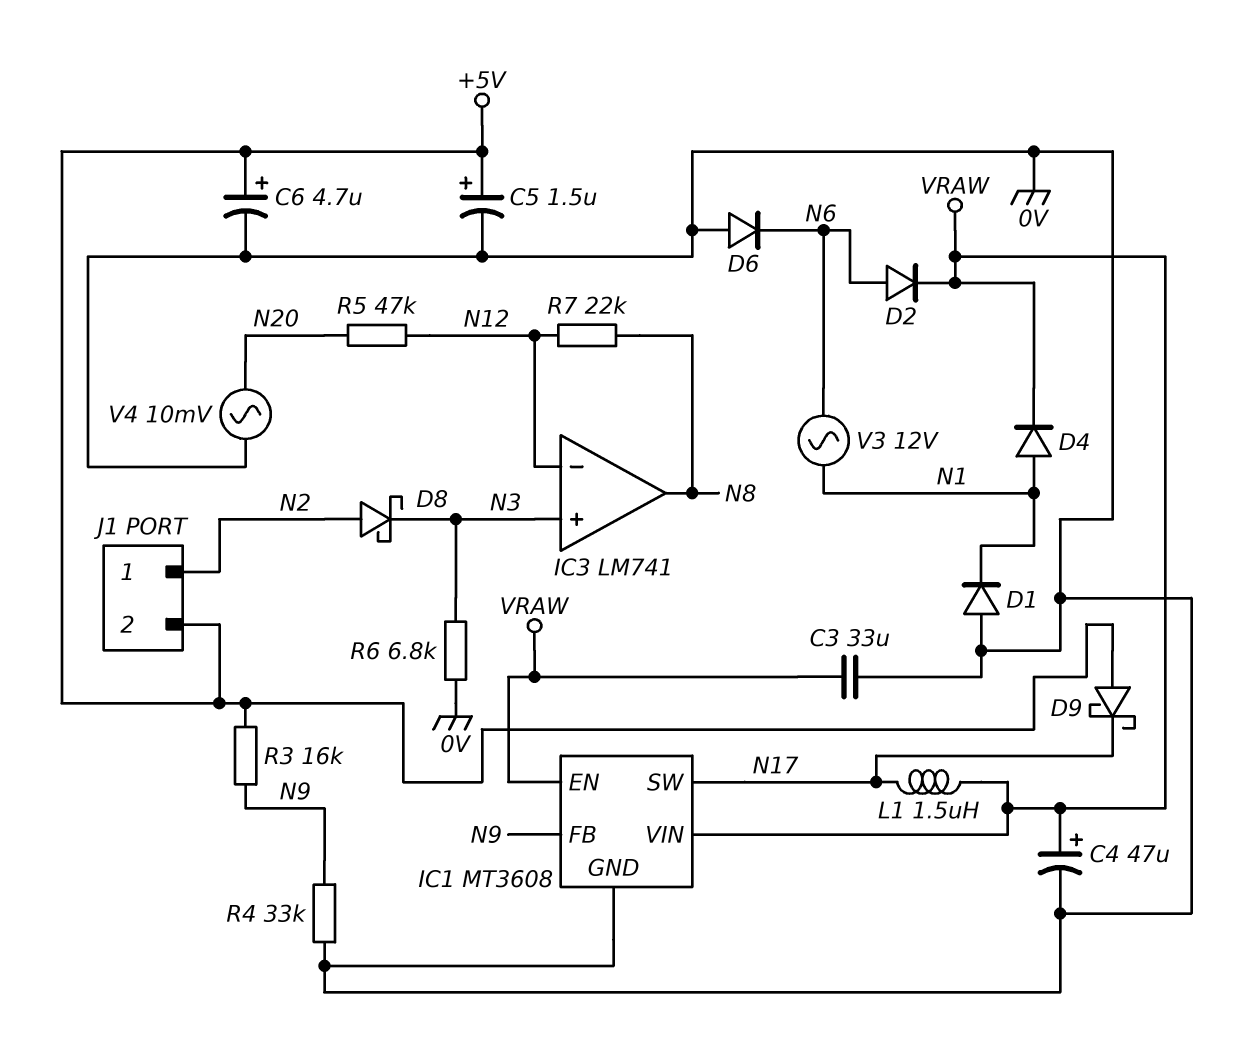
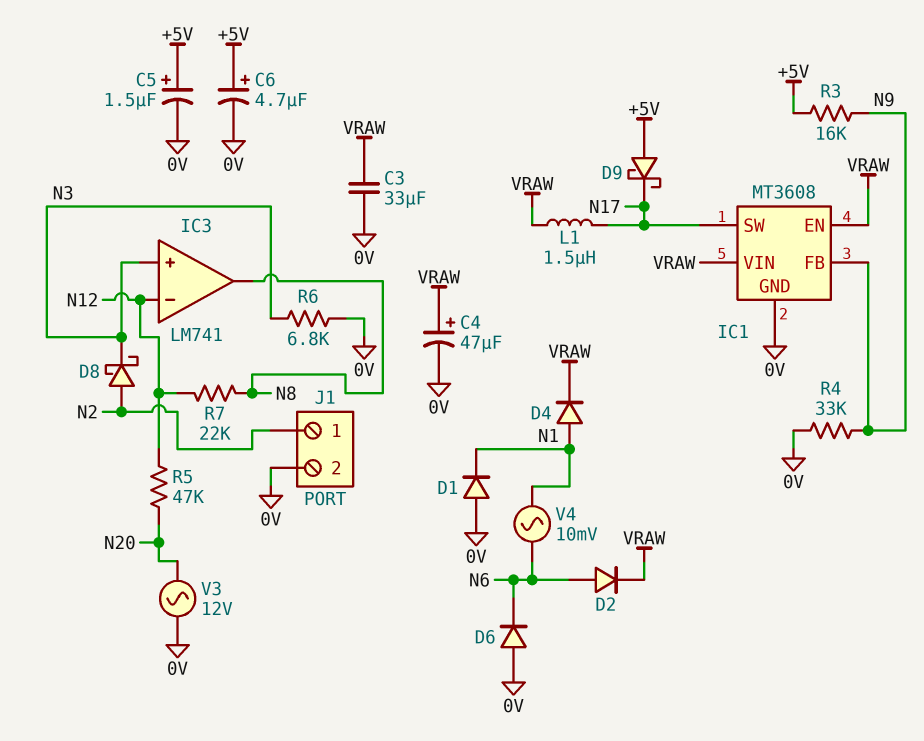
J1 pin 2: +5V -> 0V
V3: AC 12V (N1, N6) -> AC 12V (0V, N20)
V4: AC 10mV (0V, N20) -> AC 10mV (N1, N6)

